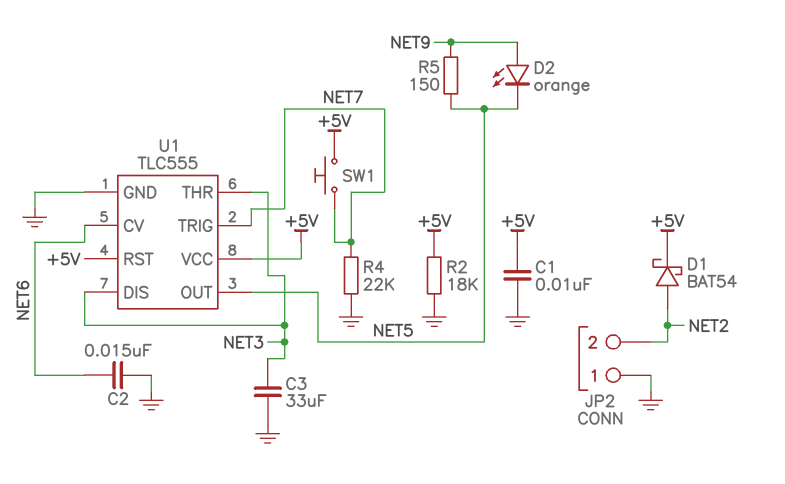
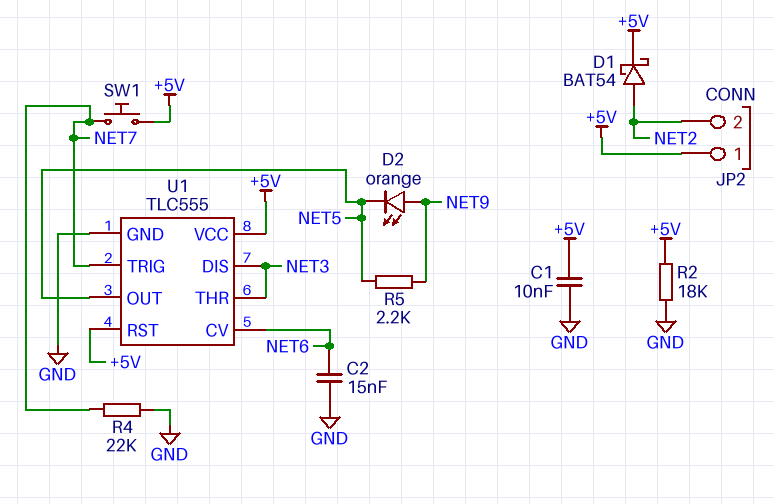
C3: 33uF (GND, NET3) -> none
JP2 pin 1: GND -> +5V
R5: 150 (NET5, NET9) -> 2.2k (NET5, NET9)

